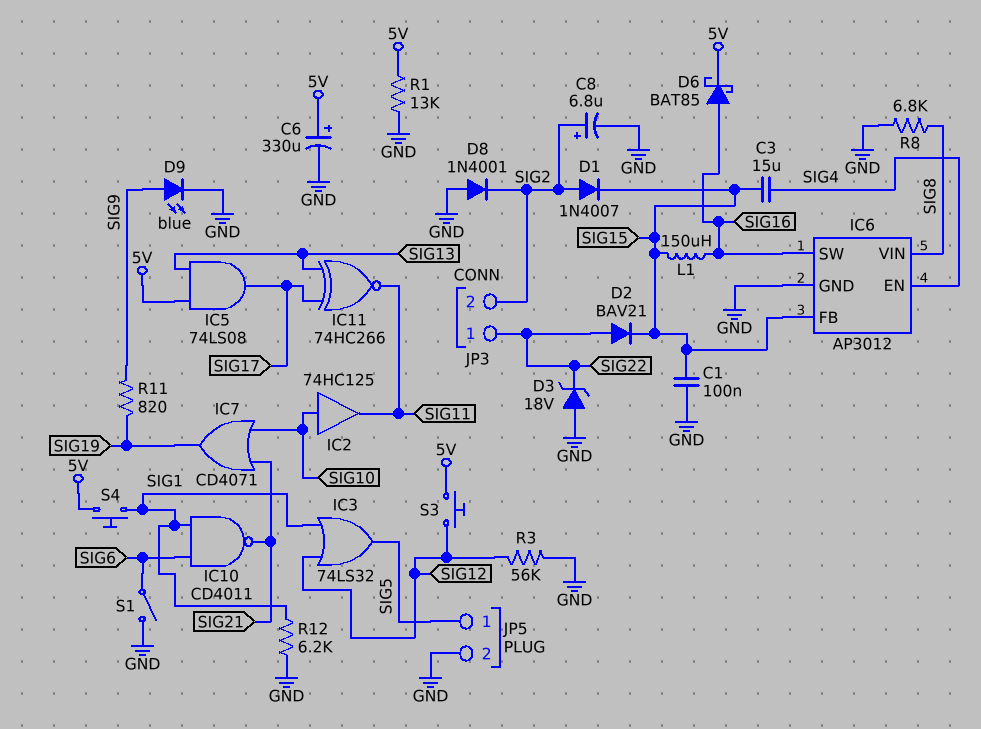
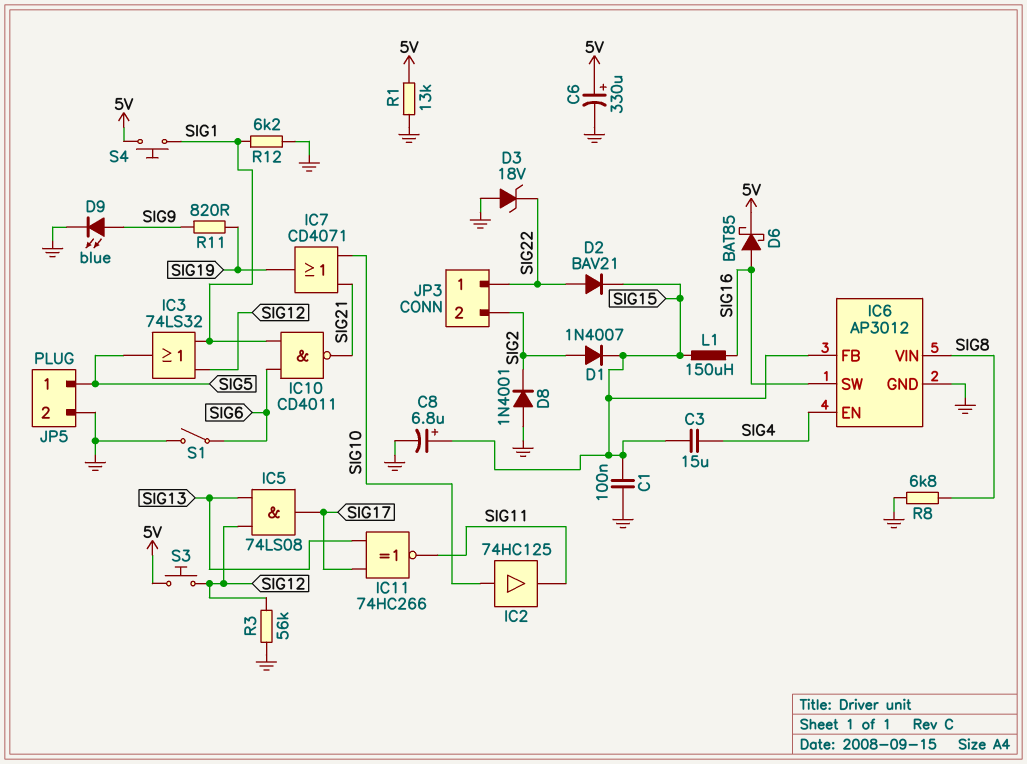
C8: 6.8uF (plus SIG2, minus GND) -> 6.8uF (plus SIG15, minus GND)
IC5: AND 74LS08 (in 5V, in SIG13, out SIG17) -> AND 74LS08 (in SIG12, in SIG13, out SIG17)

